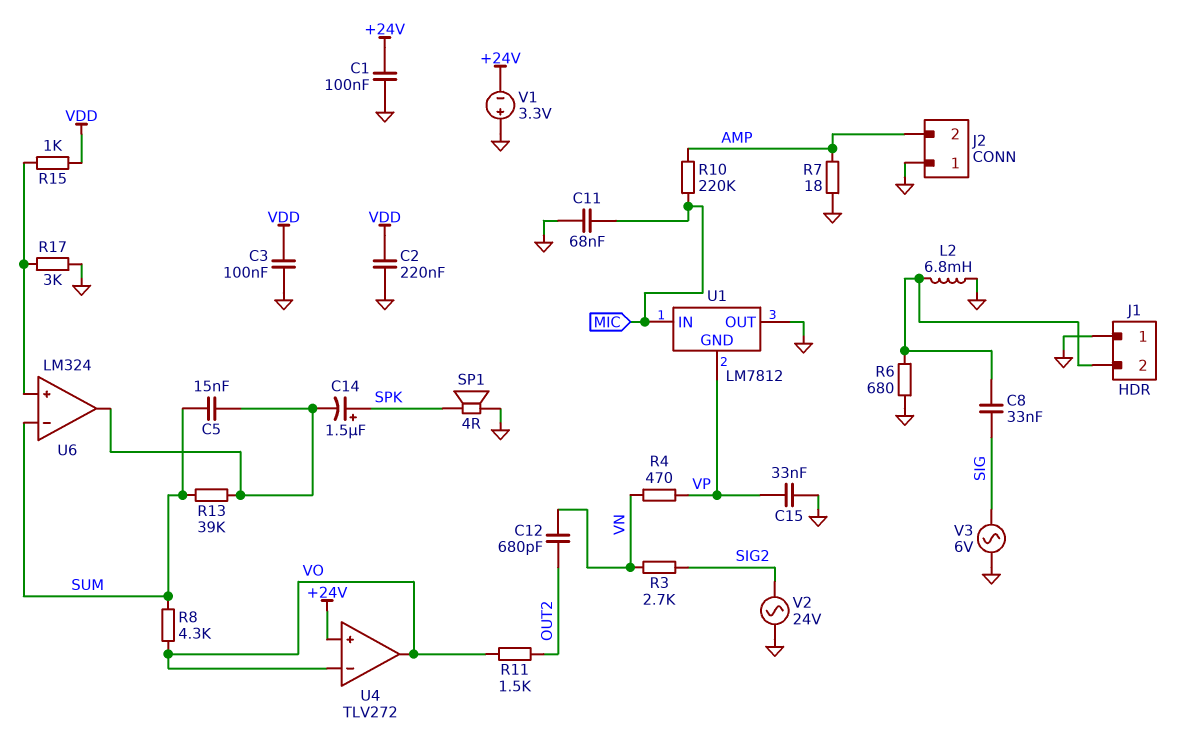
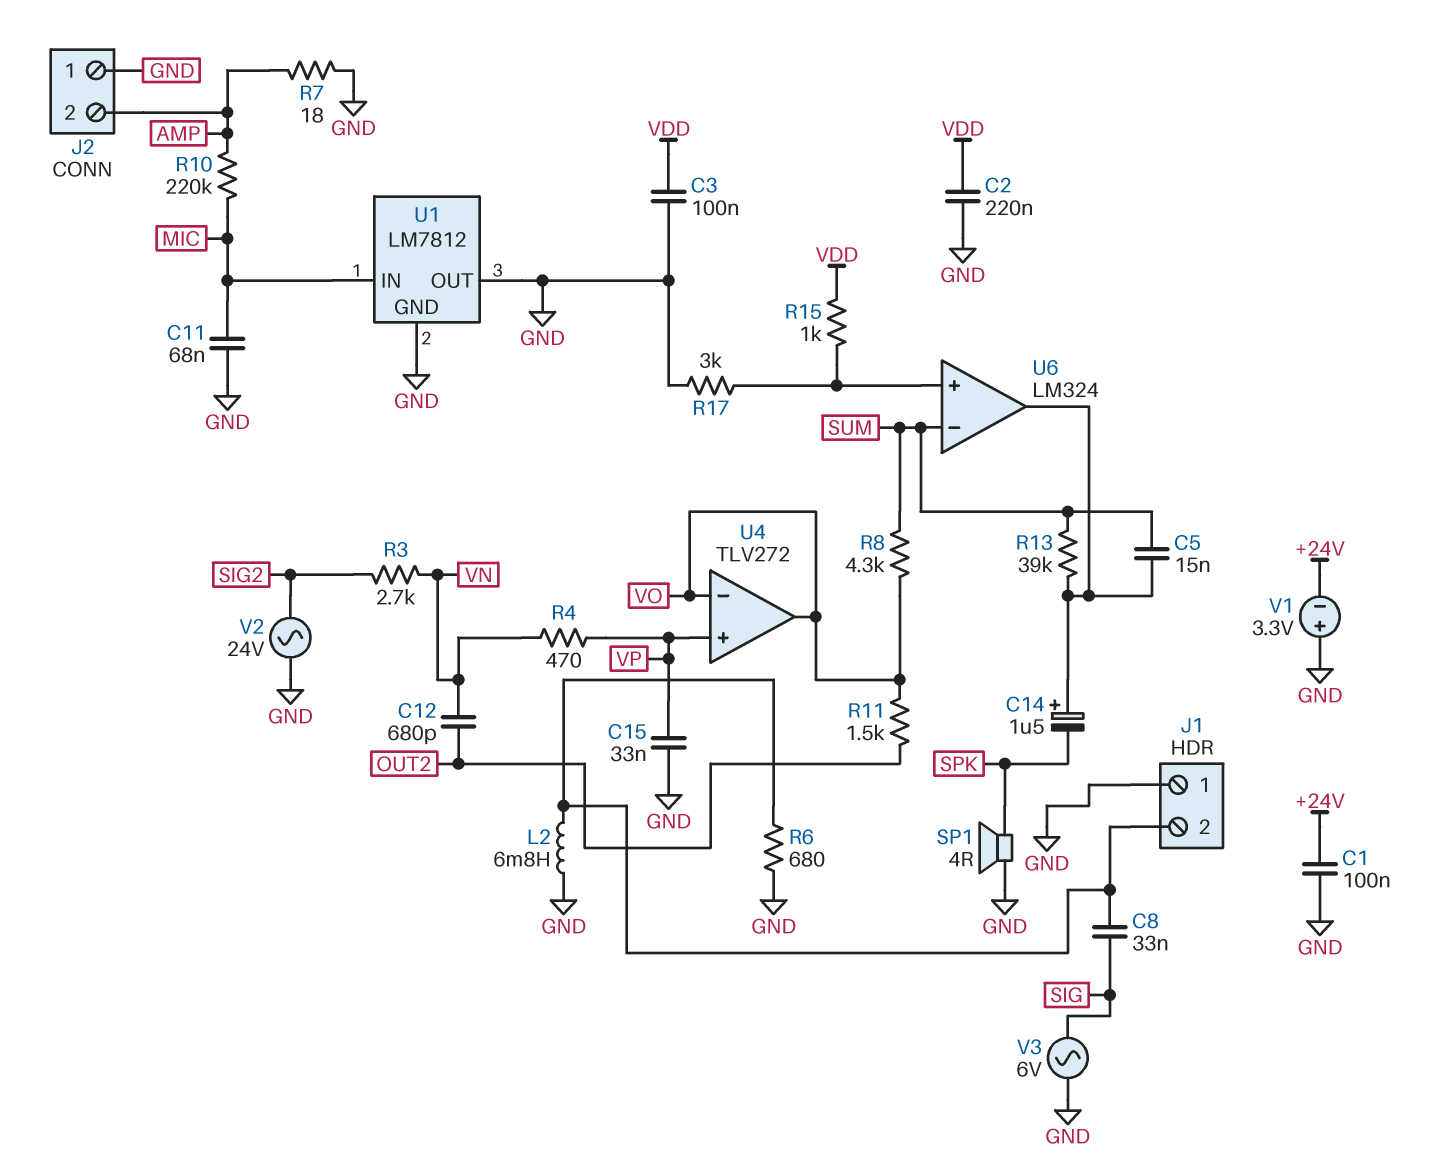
C14: 1.5uF (plus SPK, minus U6/out) -> 1.5uF (plus U6/out, minus SPK)
U1 pin GND: VP -> GND
U4 pin in+: +24V -> VP

